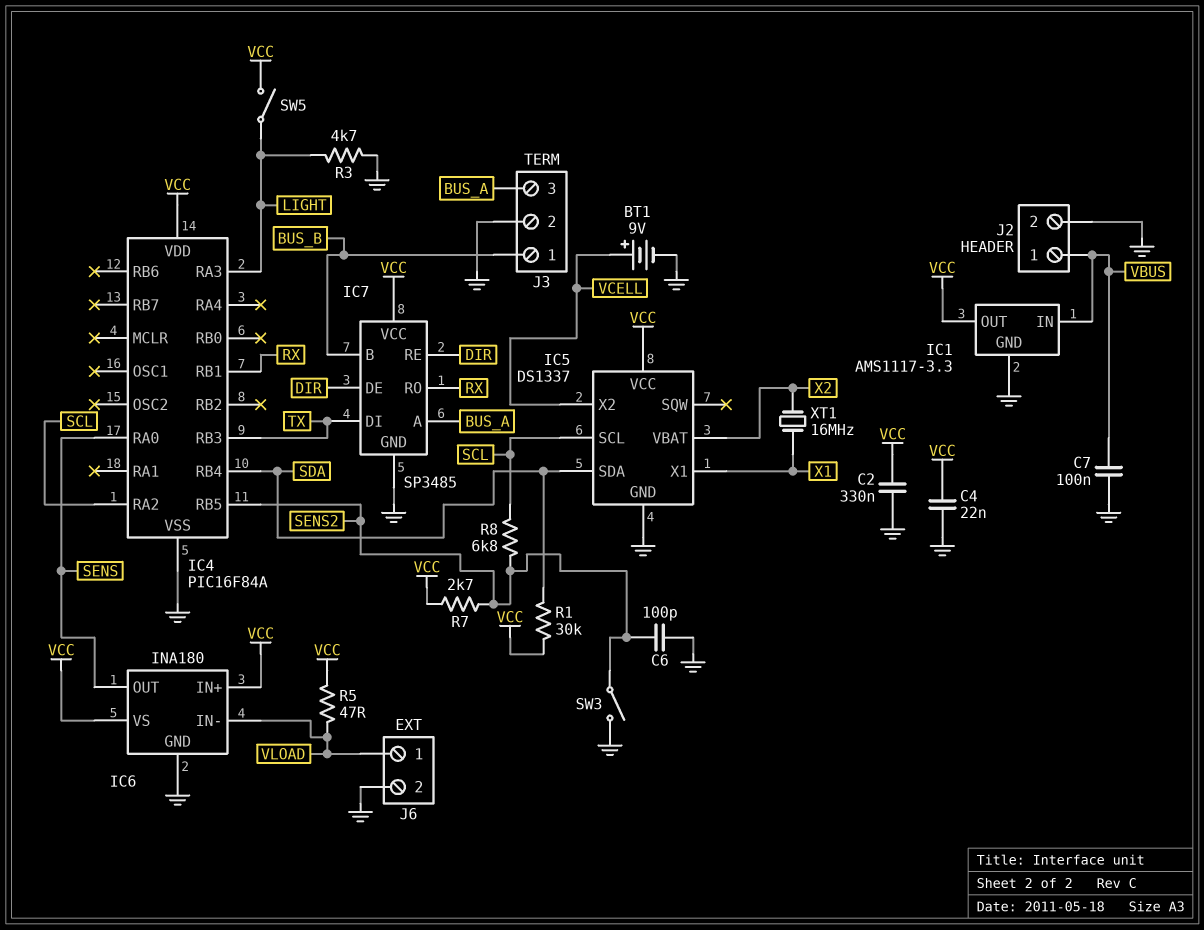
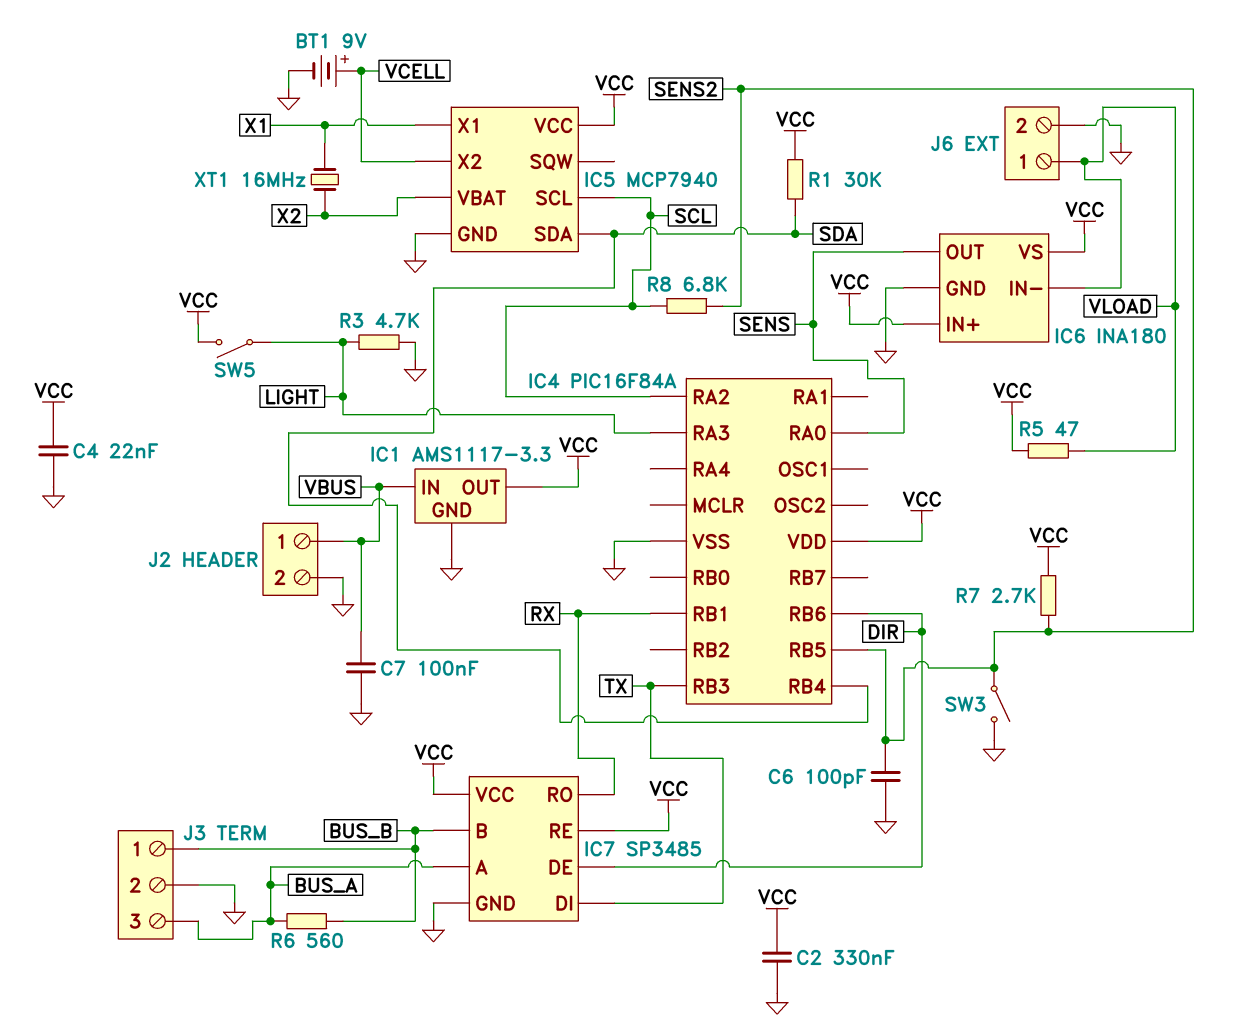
IC4 pin RB6: none -> DIR
IC5: DS1337 -> MCP7940
IC7 pin RE: DIR -> VCC
R6: none -> 560 (BUS_A, BUS_B)

